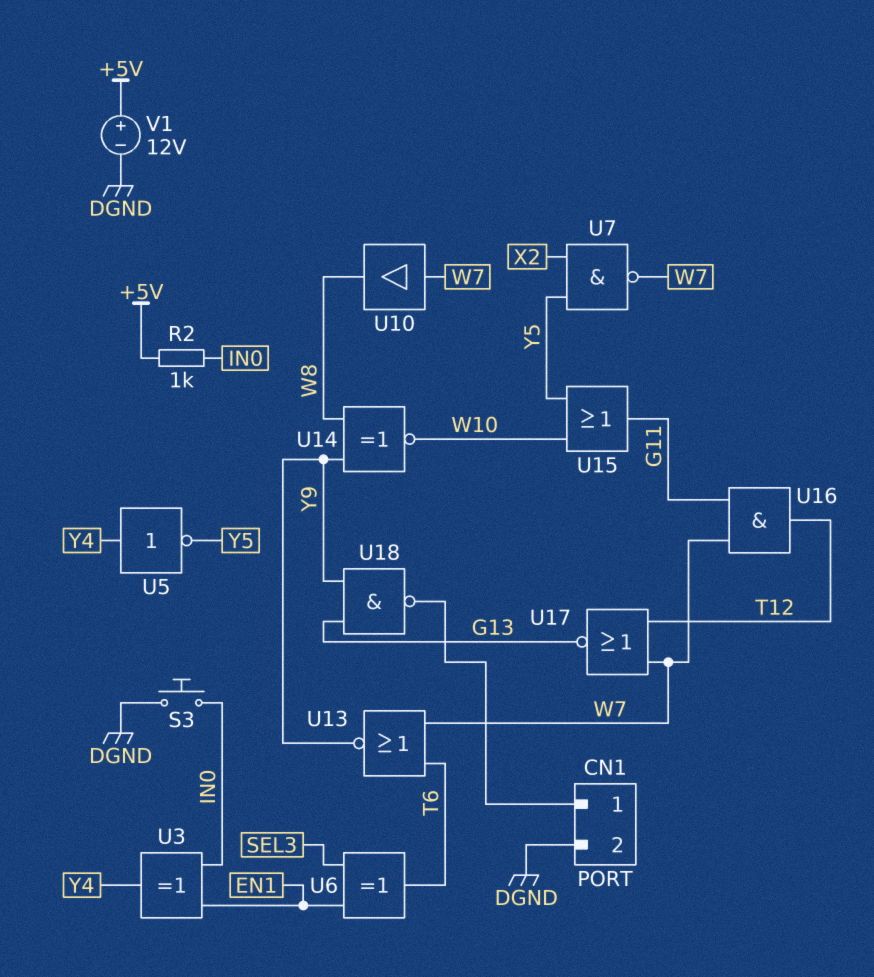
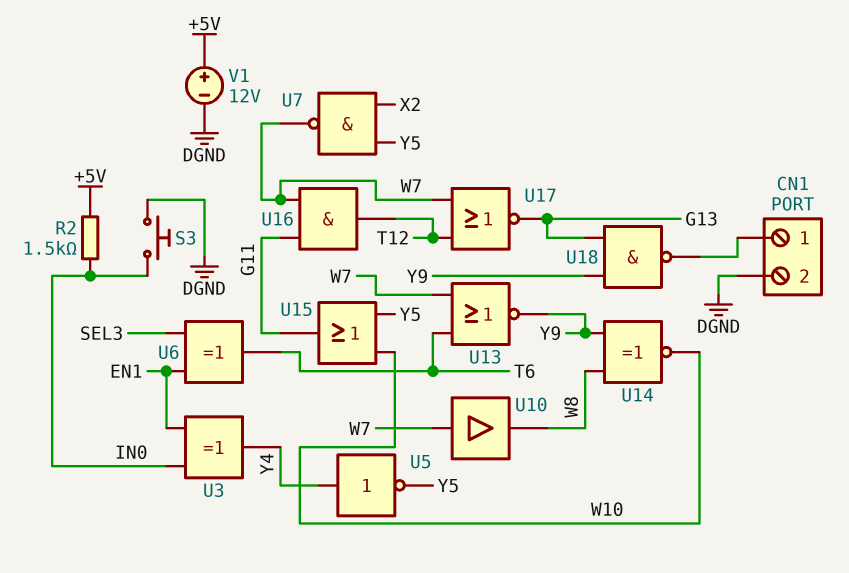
R2: 1k (+5V, IN0) -> 1.5k (+5V, IN0)

